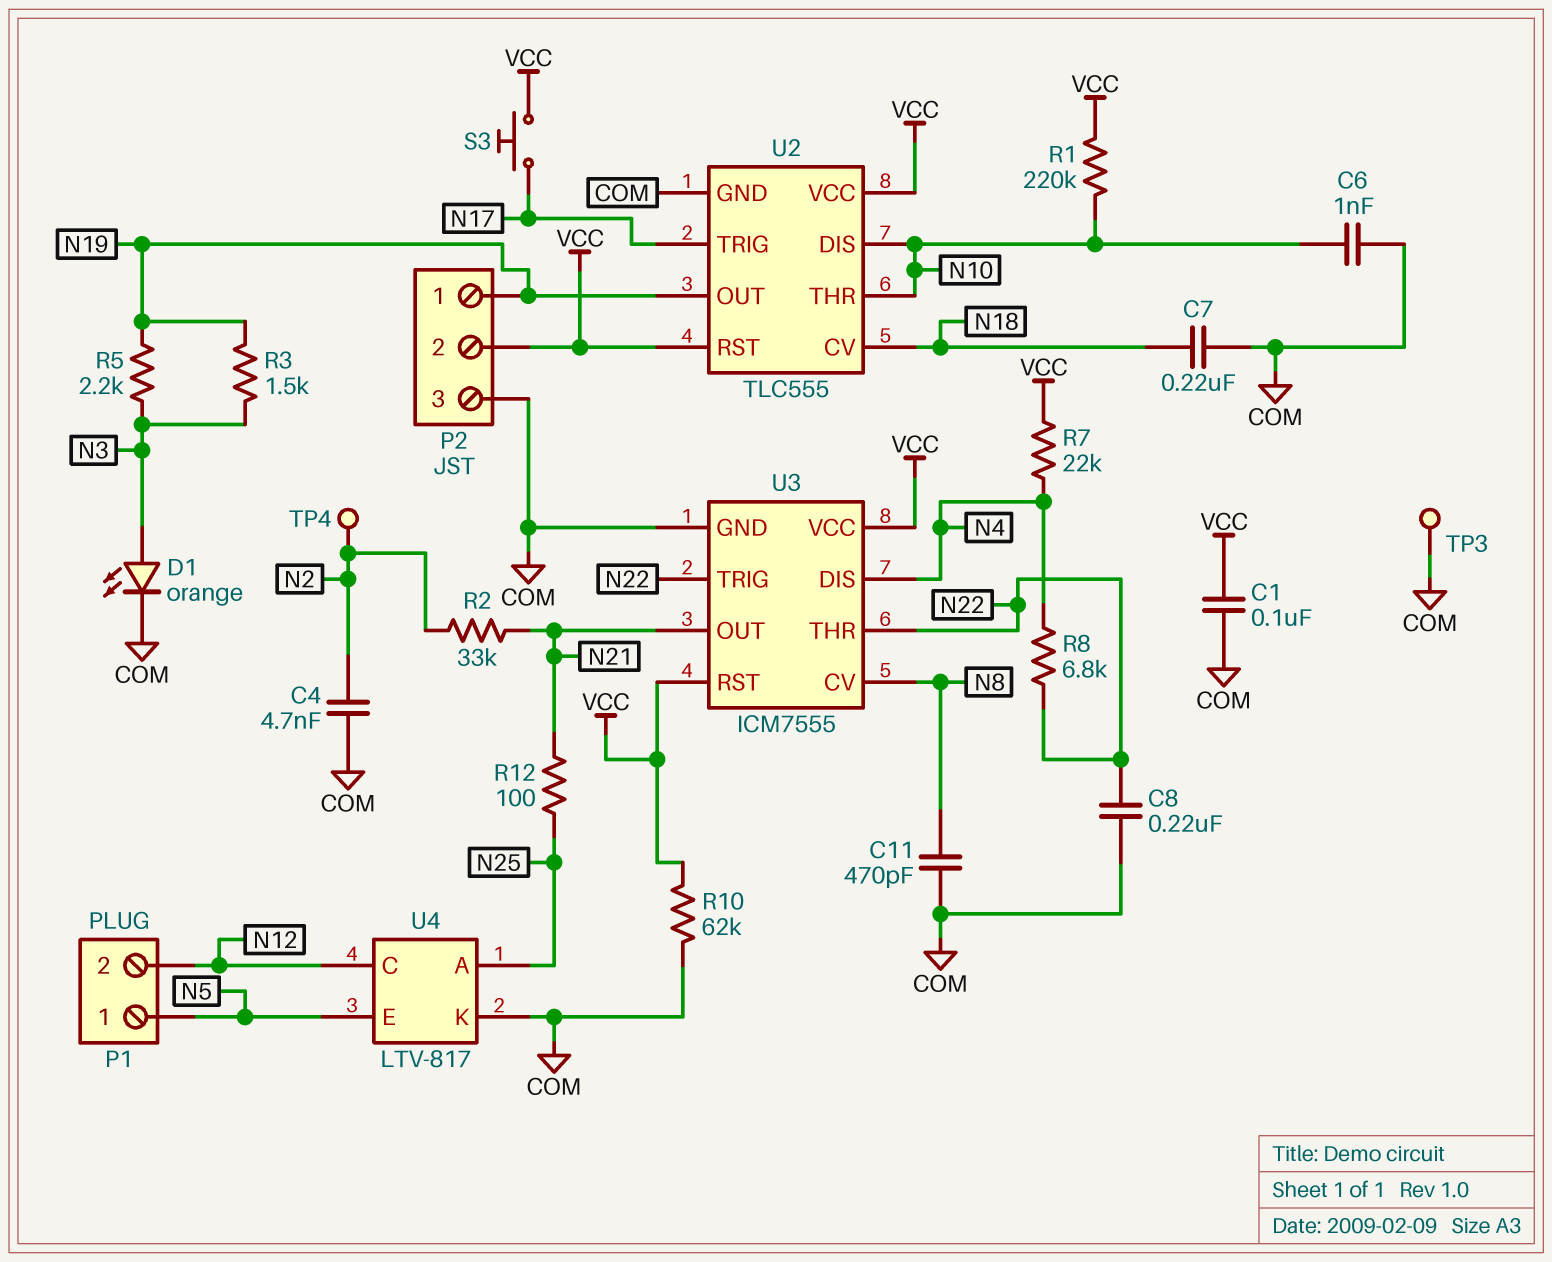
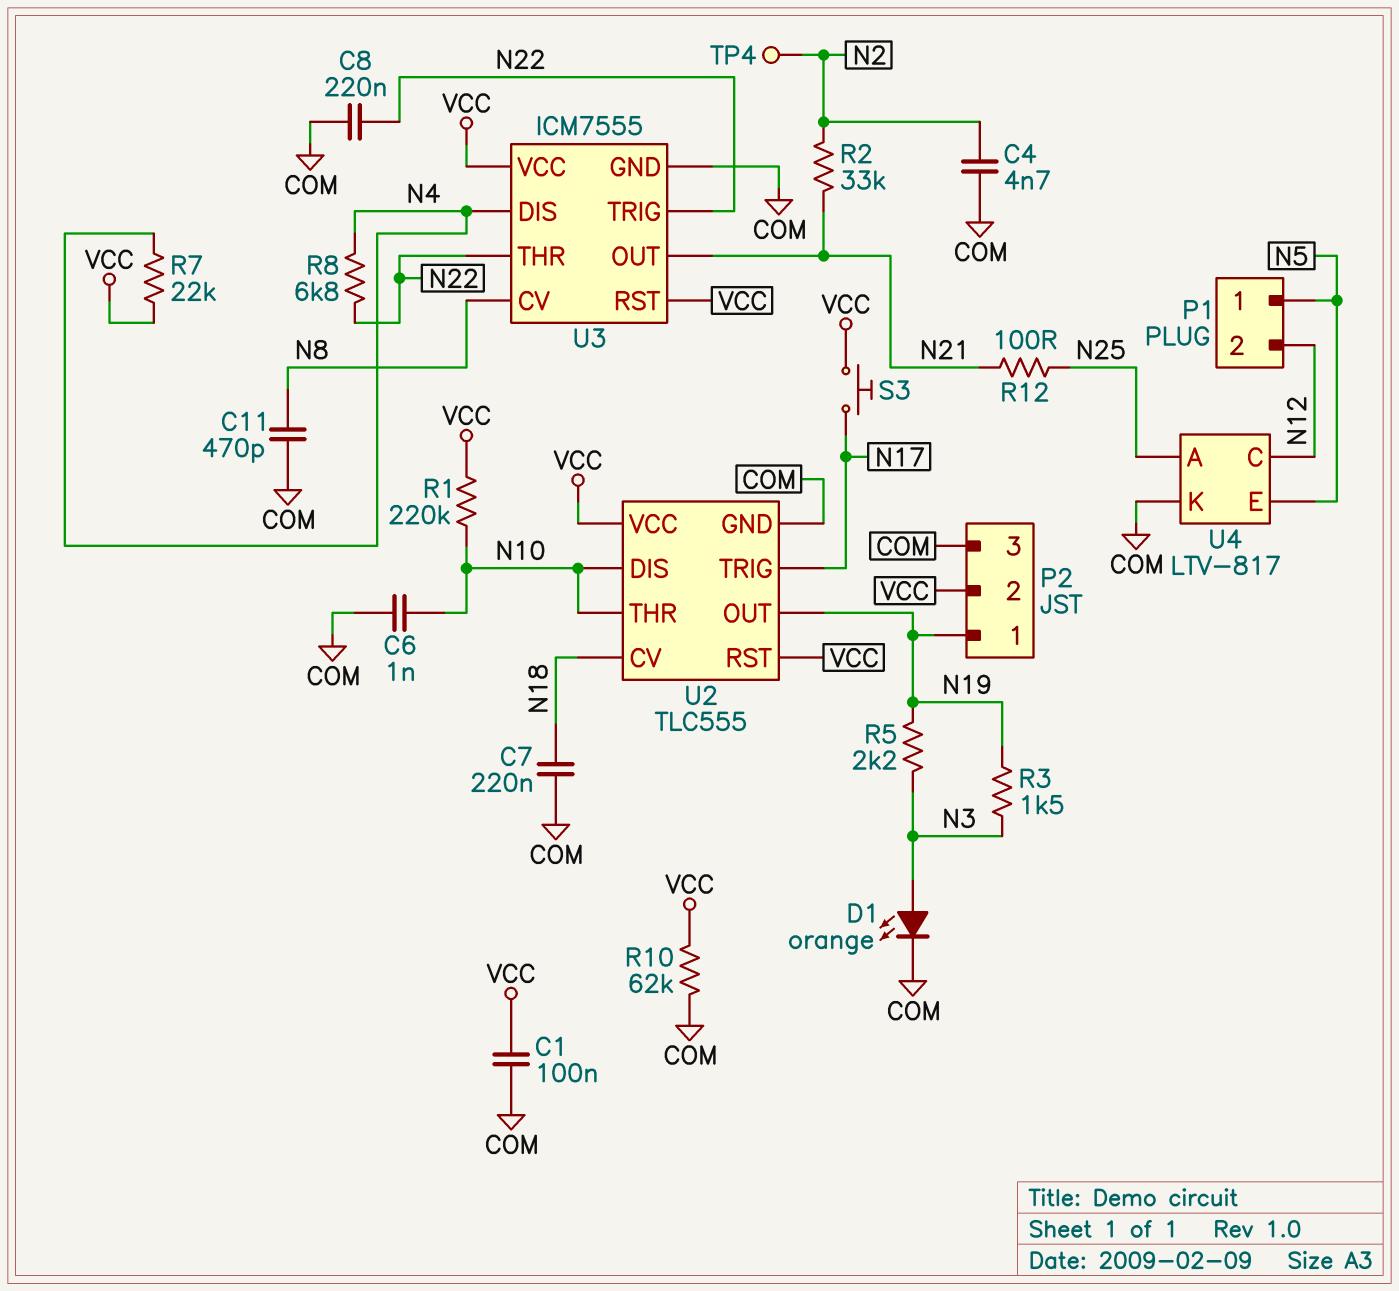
TP3: test point (COM) -> none

